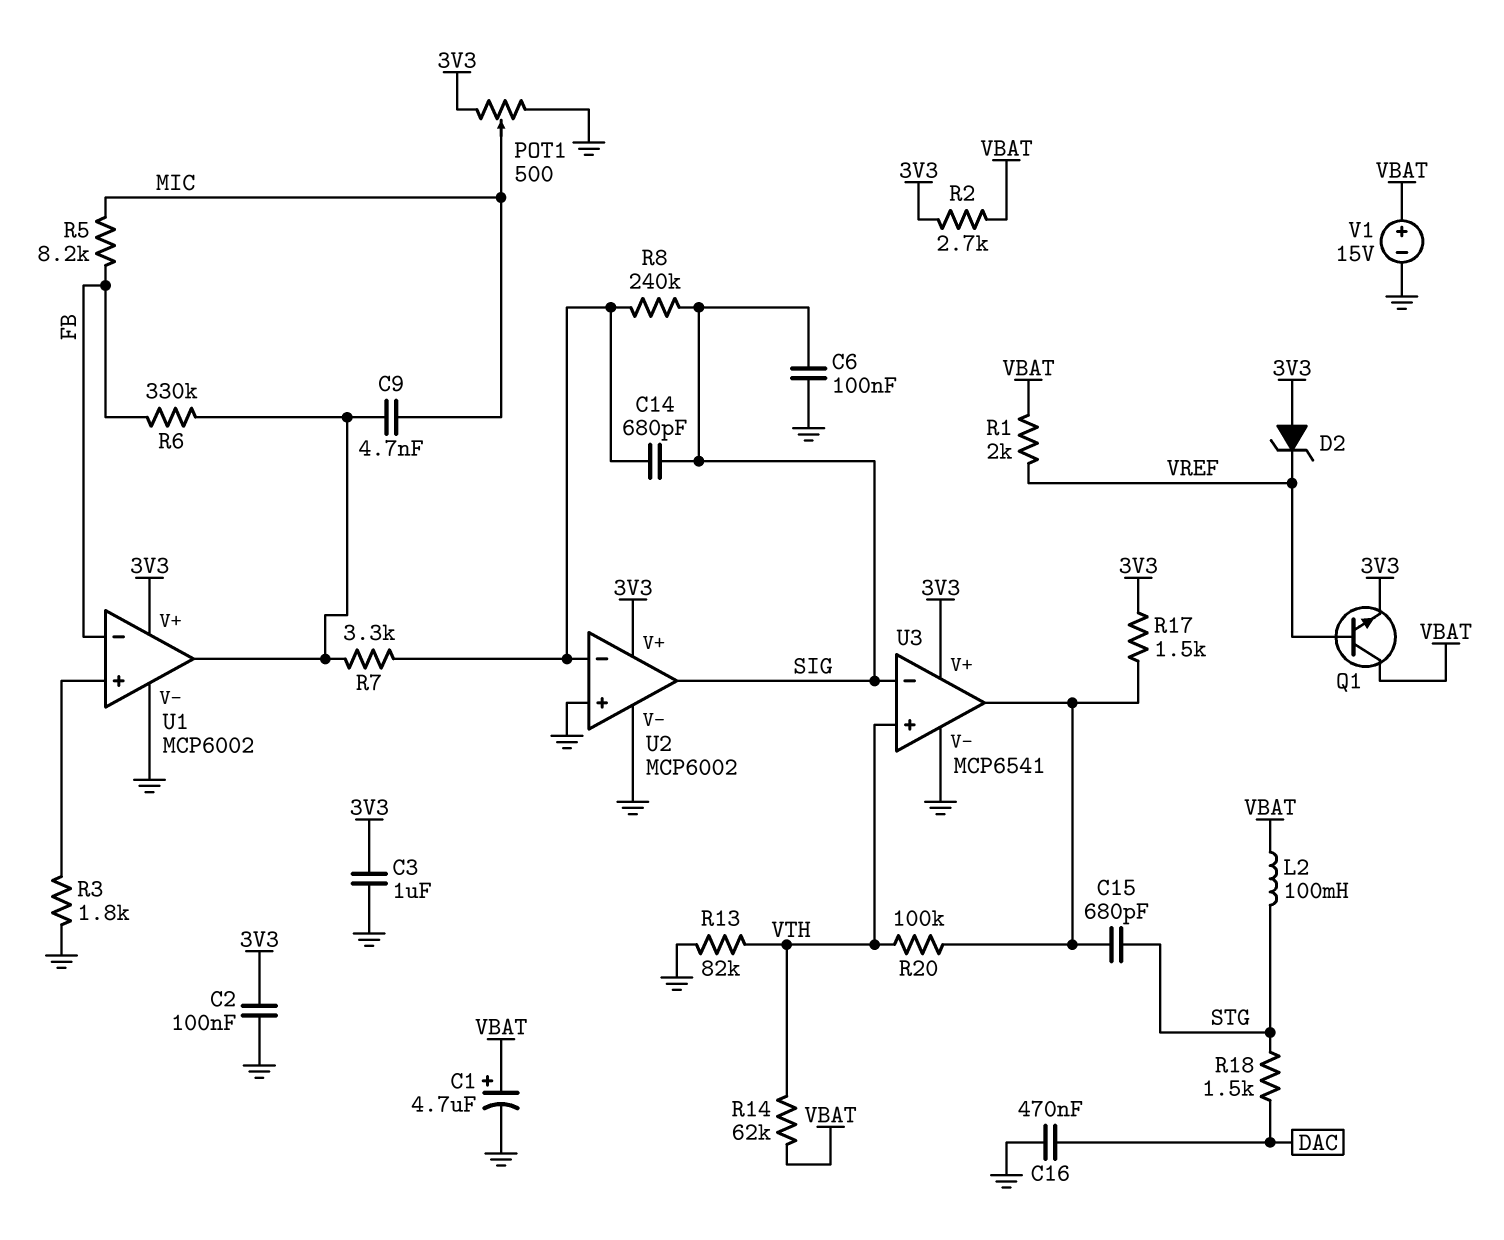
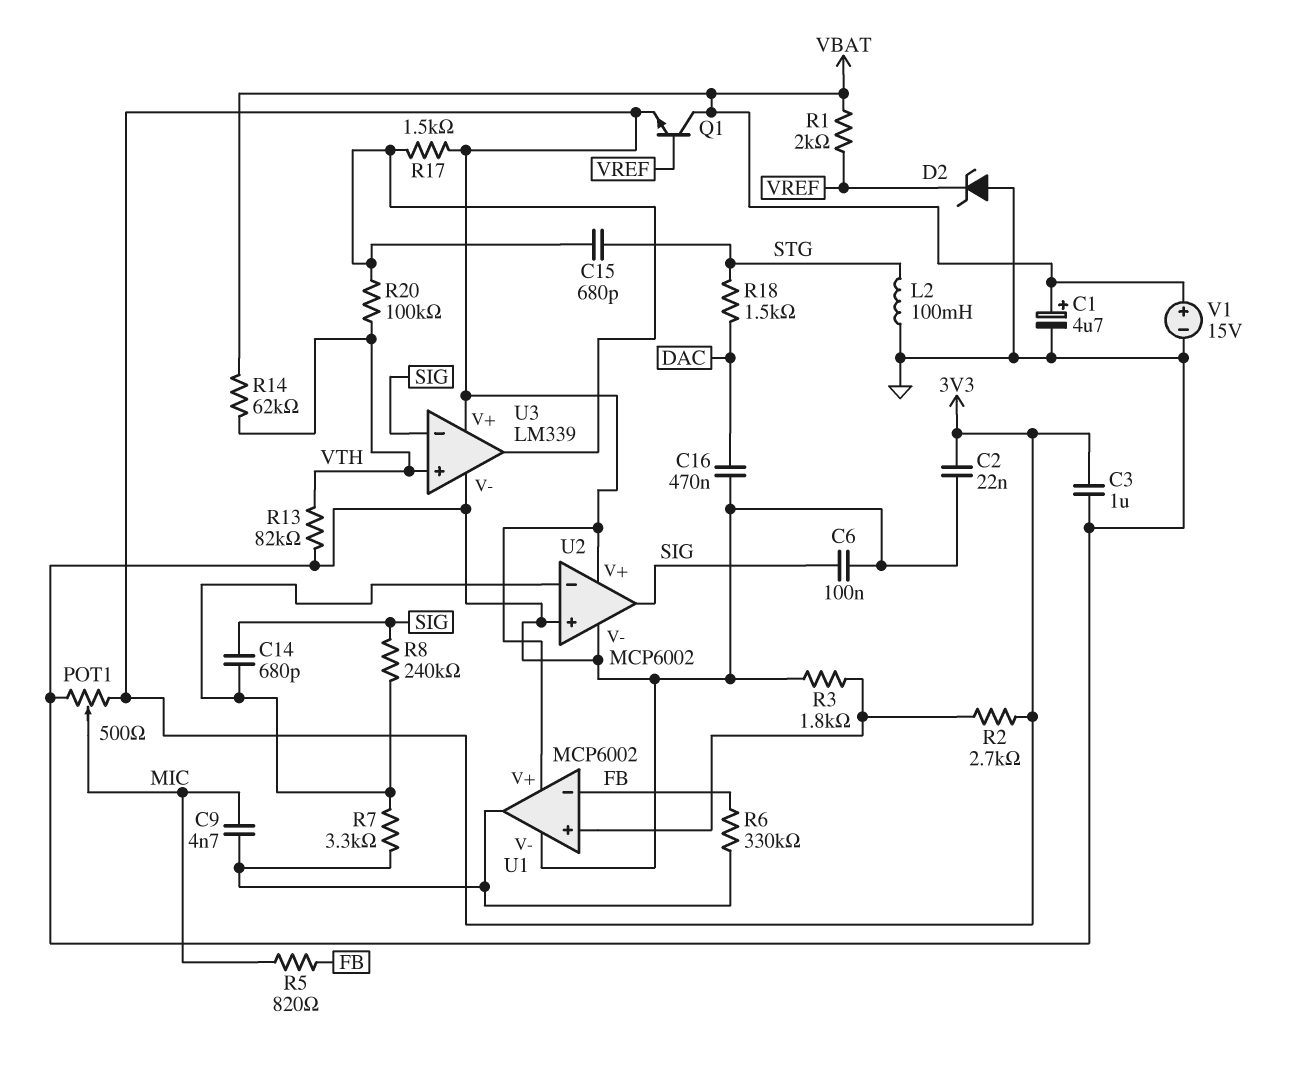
C2: 100nF (3V3, GND) -> 22nF (3V3, GND)
D2: zener (A 3V3, K VREF) -> zener (A GND, K VREF)
L2: 100mH (STG, VBAT) -> 100mH (GND, STG)
R2: 2.7k (3V3, VBAT) -> 2.7k (3V3, U1/in+)
R5: 8.2k (FB, MIC) -> 820 (FB, MIC)
U3: MCP6541 -> LM339

